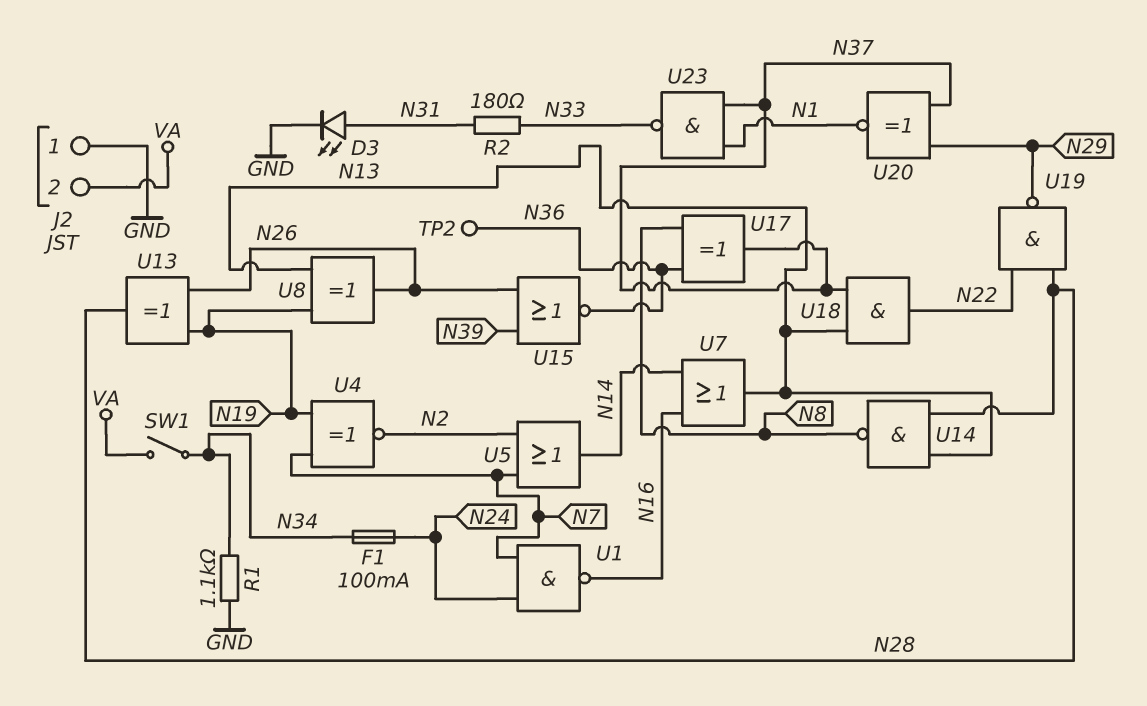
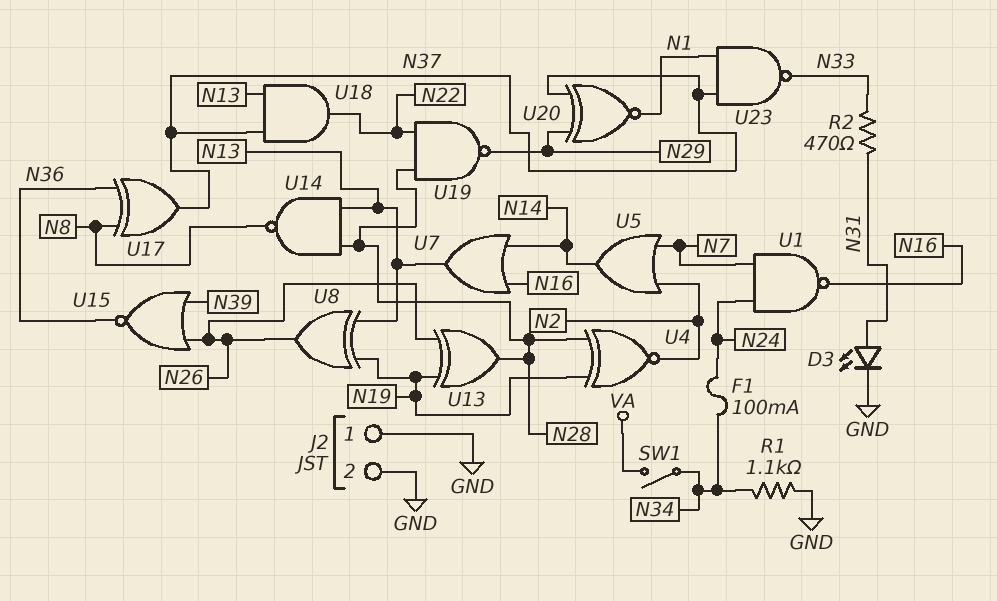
J2 pin 2: VA -> GND
R2: 180 (N31, N33) -> 470 (N31, N33)
TP2: test point (N36) -> none
U4: XNOR (in N7, in N19, out N2) -> XNOR (in N19, in N28, out N2)

